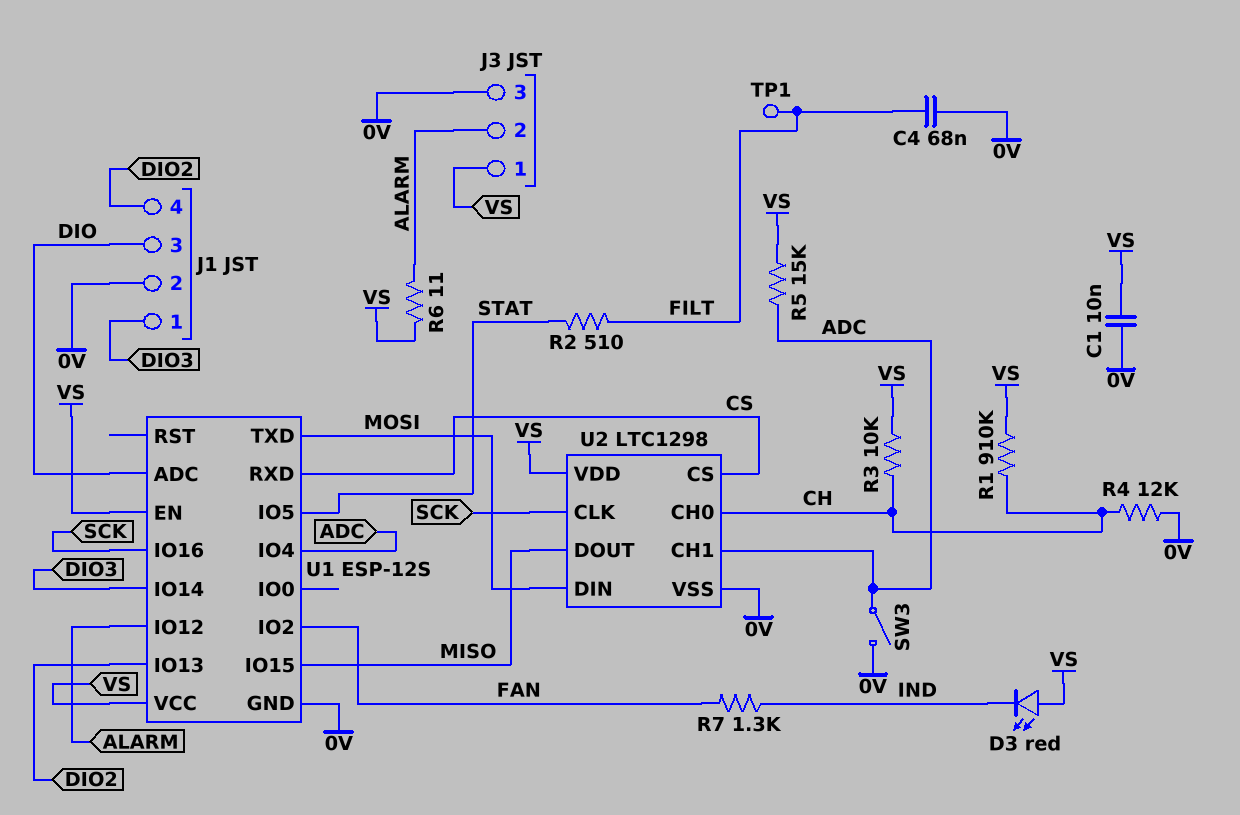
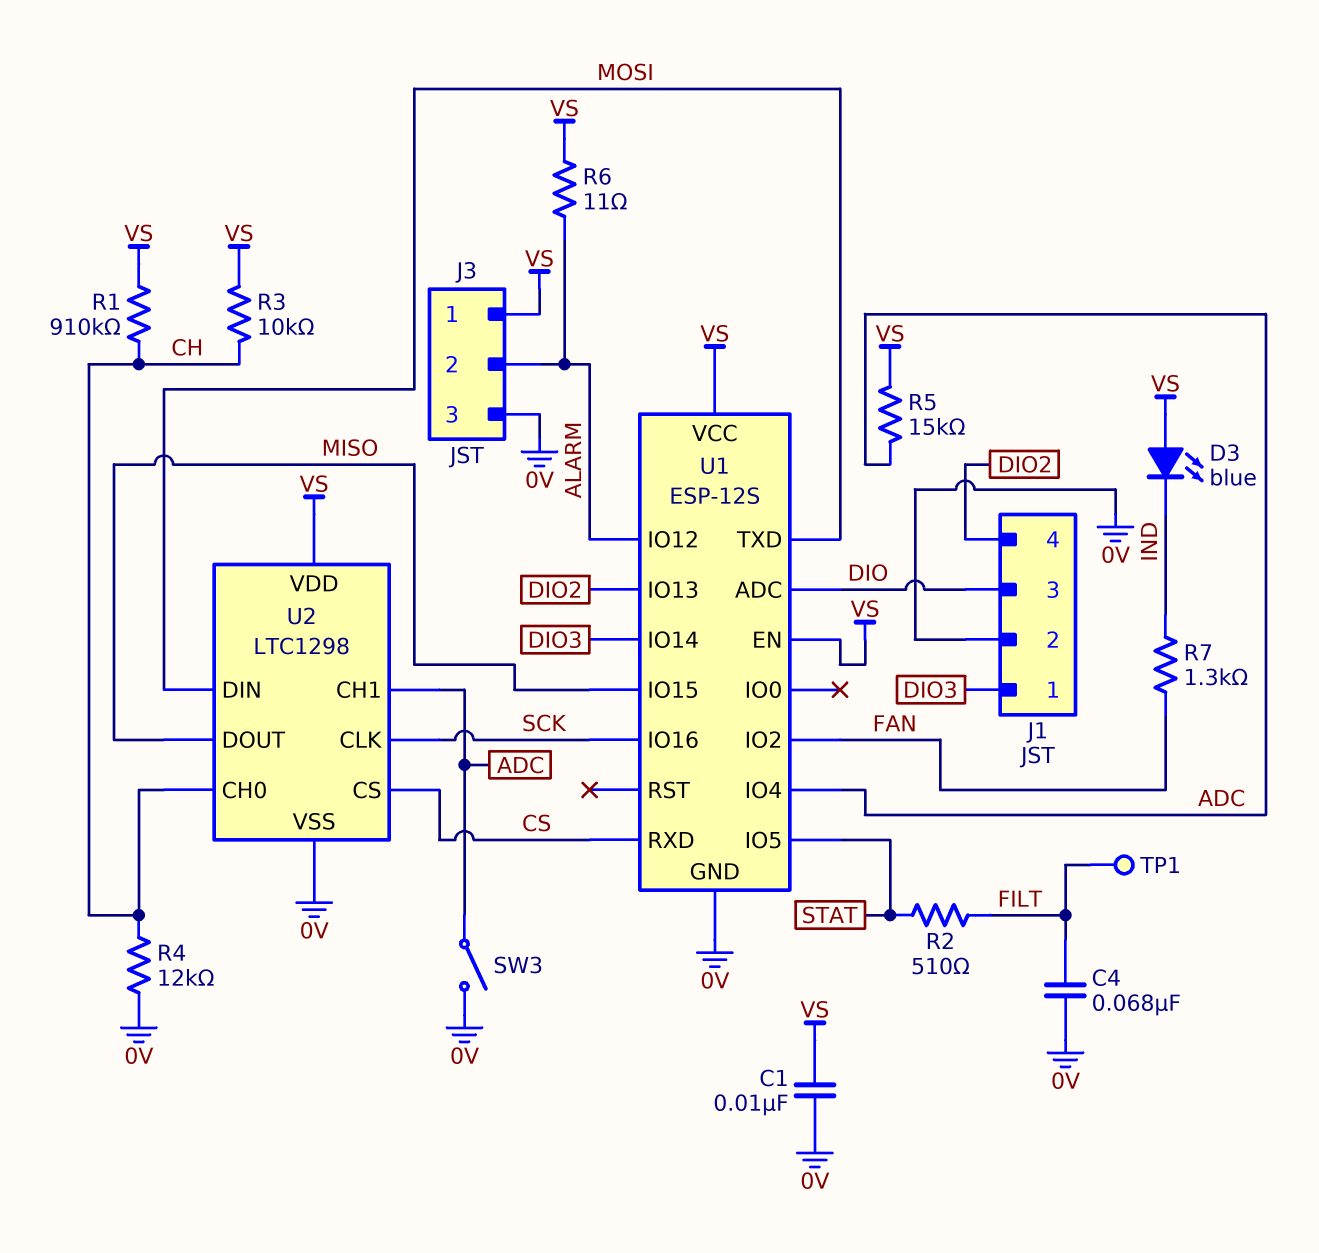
D3: LED red (A VS, K IND) -> LED blue (A VS, K IND)

